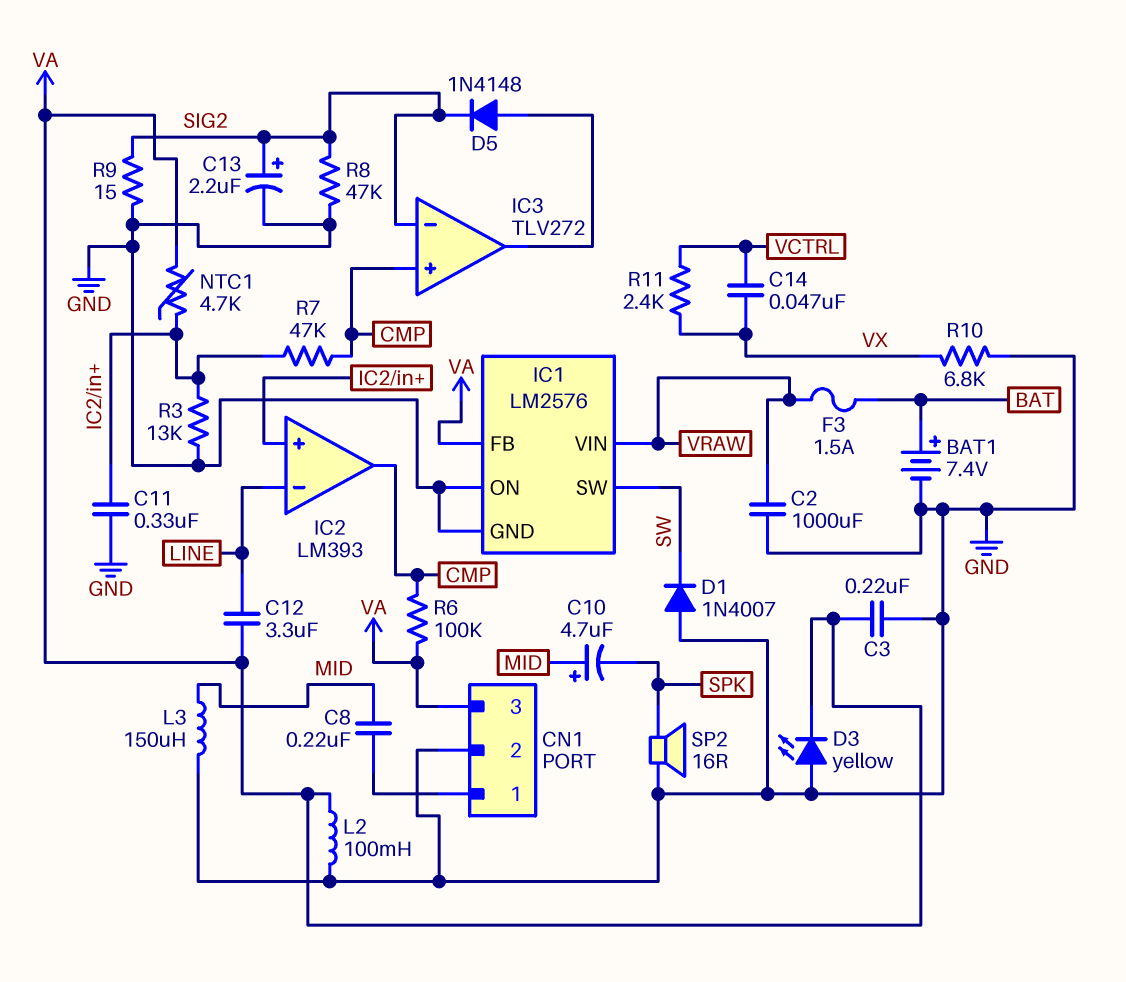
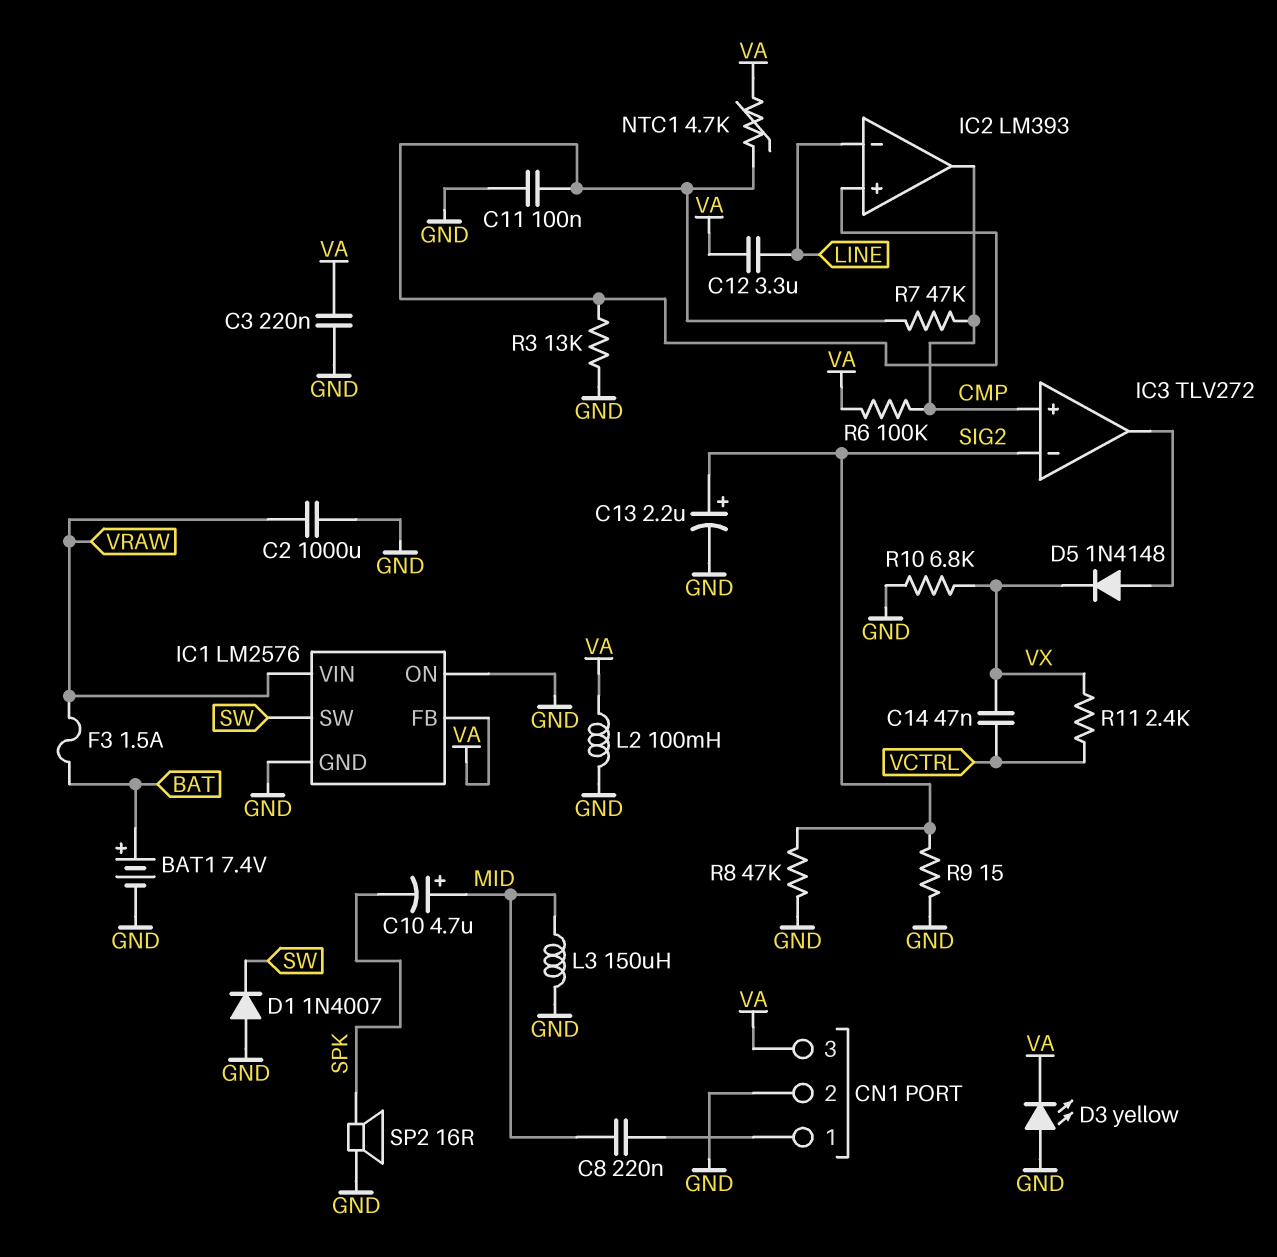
C11: 330nF (GND, IC2/in+) -> 100nF (GND, IC2/in+)
D5: diode 1N4148 (A IC3/out, K SIG2) -> diode 1N4148 (A IC3/out, K VX)

